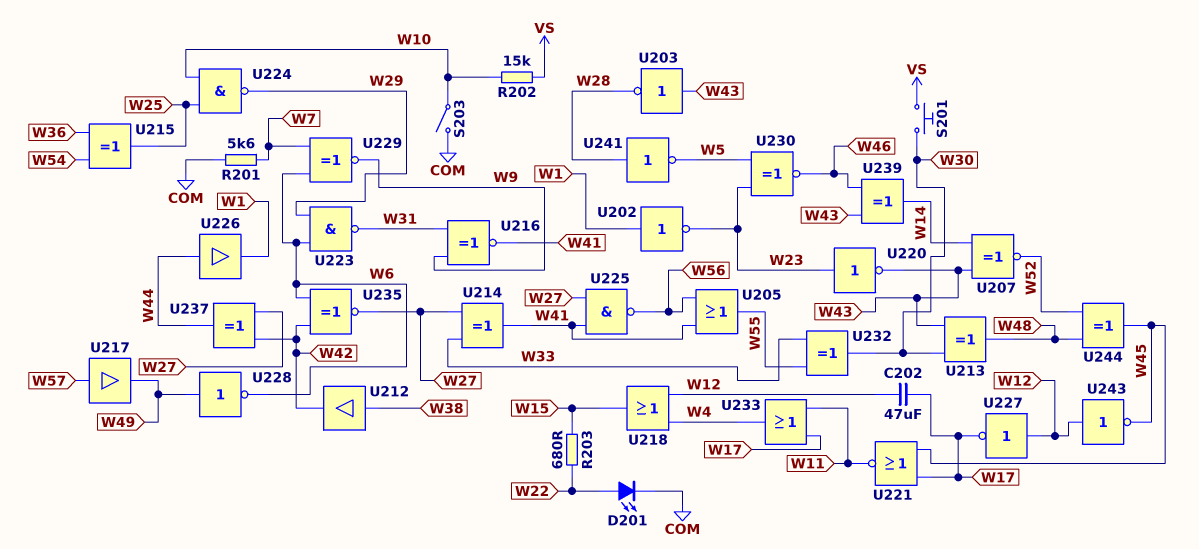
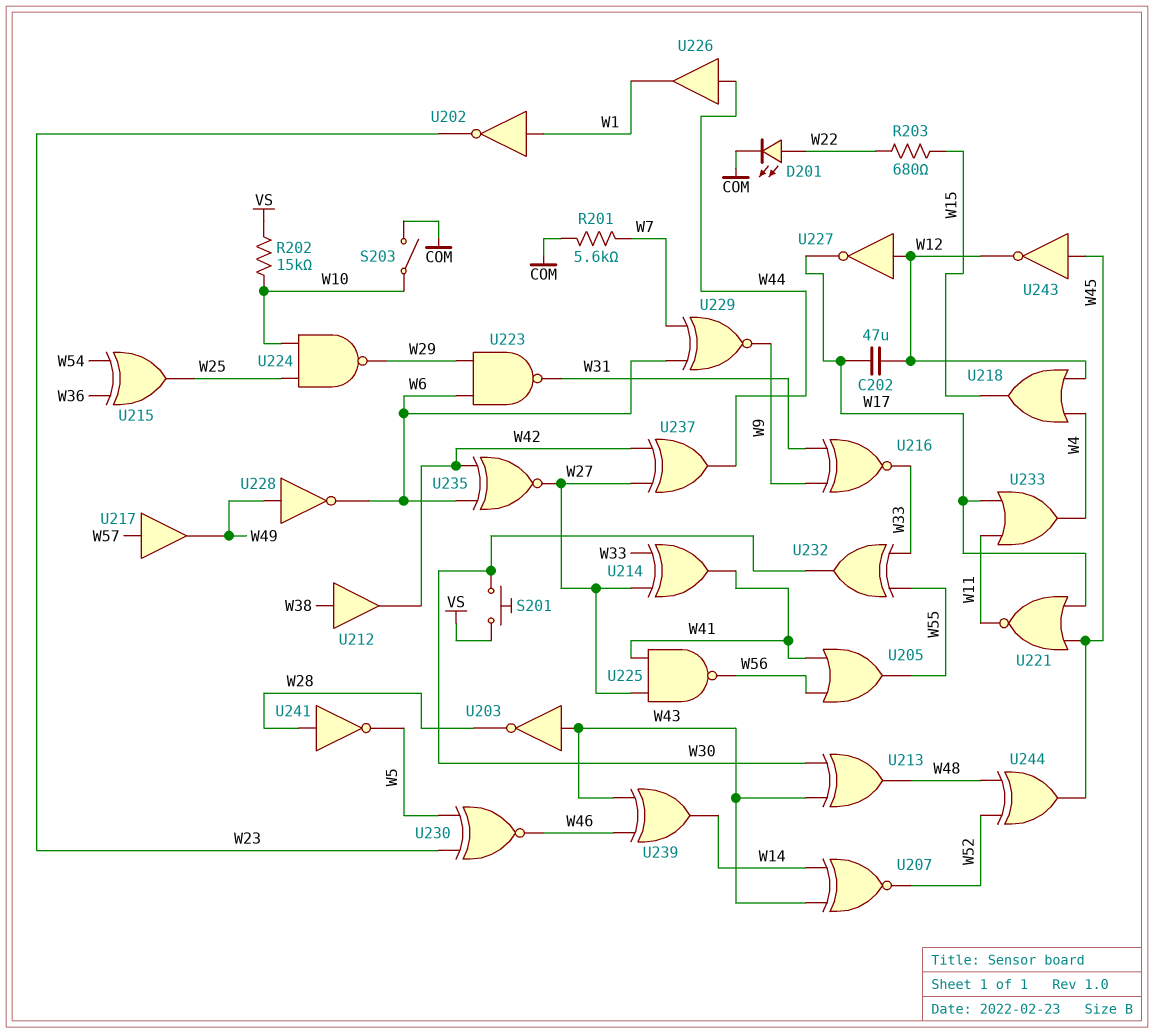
U216: XNOR (in W9, in W31, out W41) -> XNOR (in W9, in W31, out W33)
U220: NOT (in W23, out W43) -> none
U243: NOT (in W12, out W45) -> NOT (in W45, out W12)

